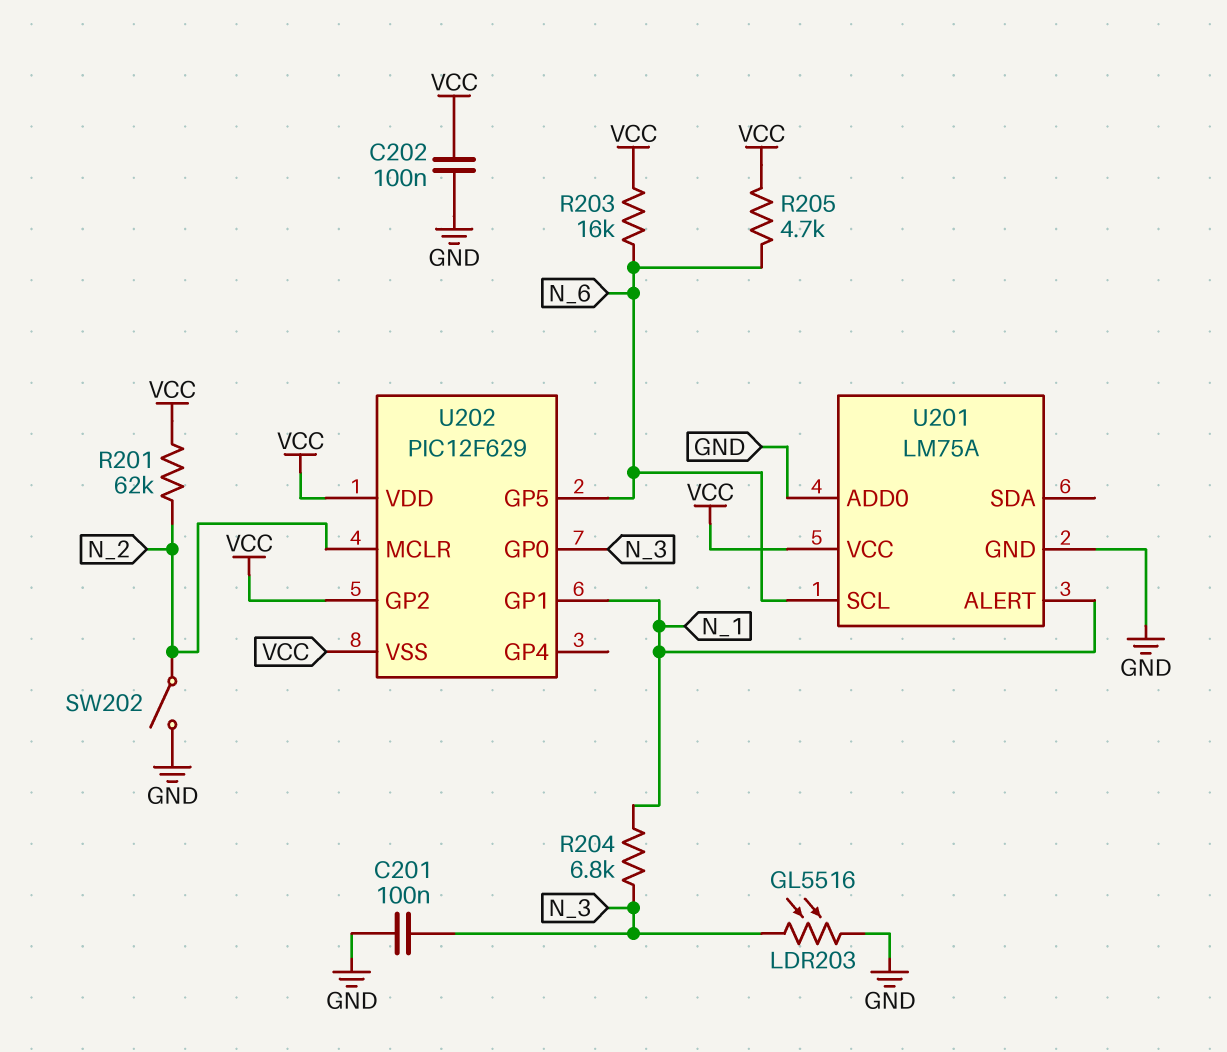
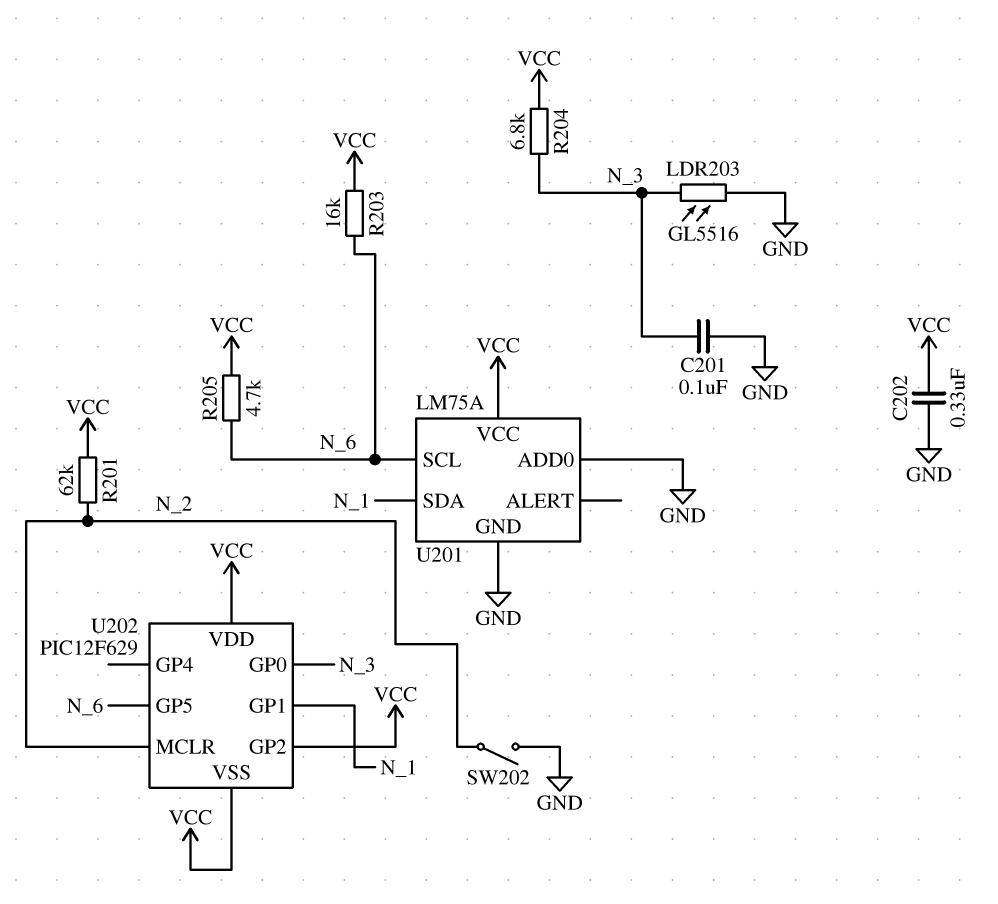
C202: 100nF (GND, VCC) -> 330nF (GND, VCC)
R204: 6.8k (N_1, N_3) -> 6.8k (N_3, VCC)
U201 pin ALERT: N_1 -> none
U201 pin SDA: none -> N_1

